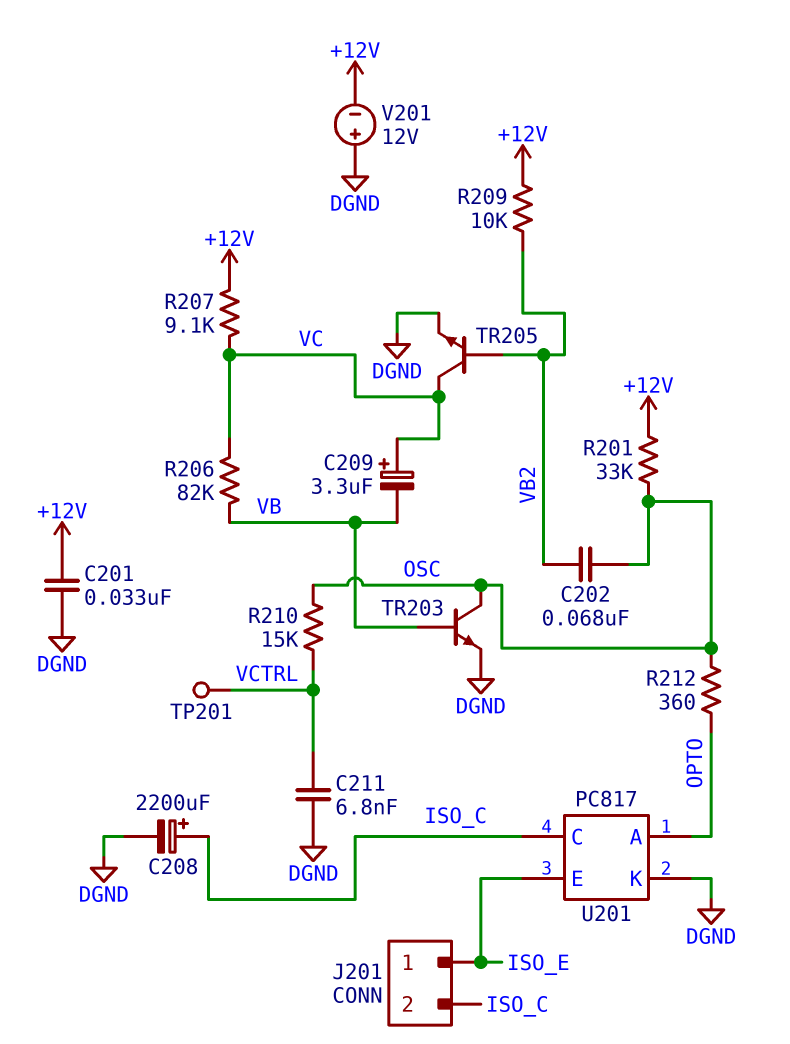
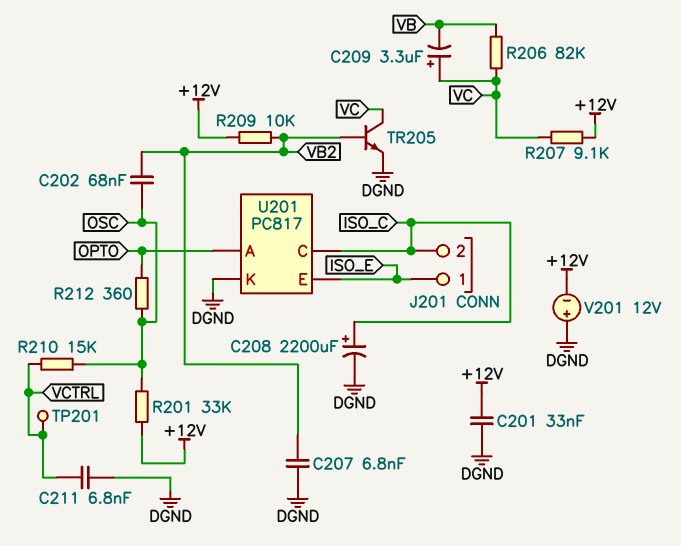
C207: none -> 6.8nF (DGND, VB2)
TR203: NPN (B VB, C OSC, E DGND) -> none

